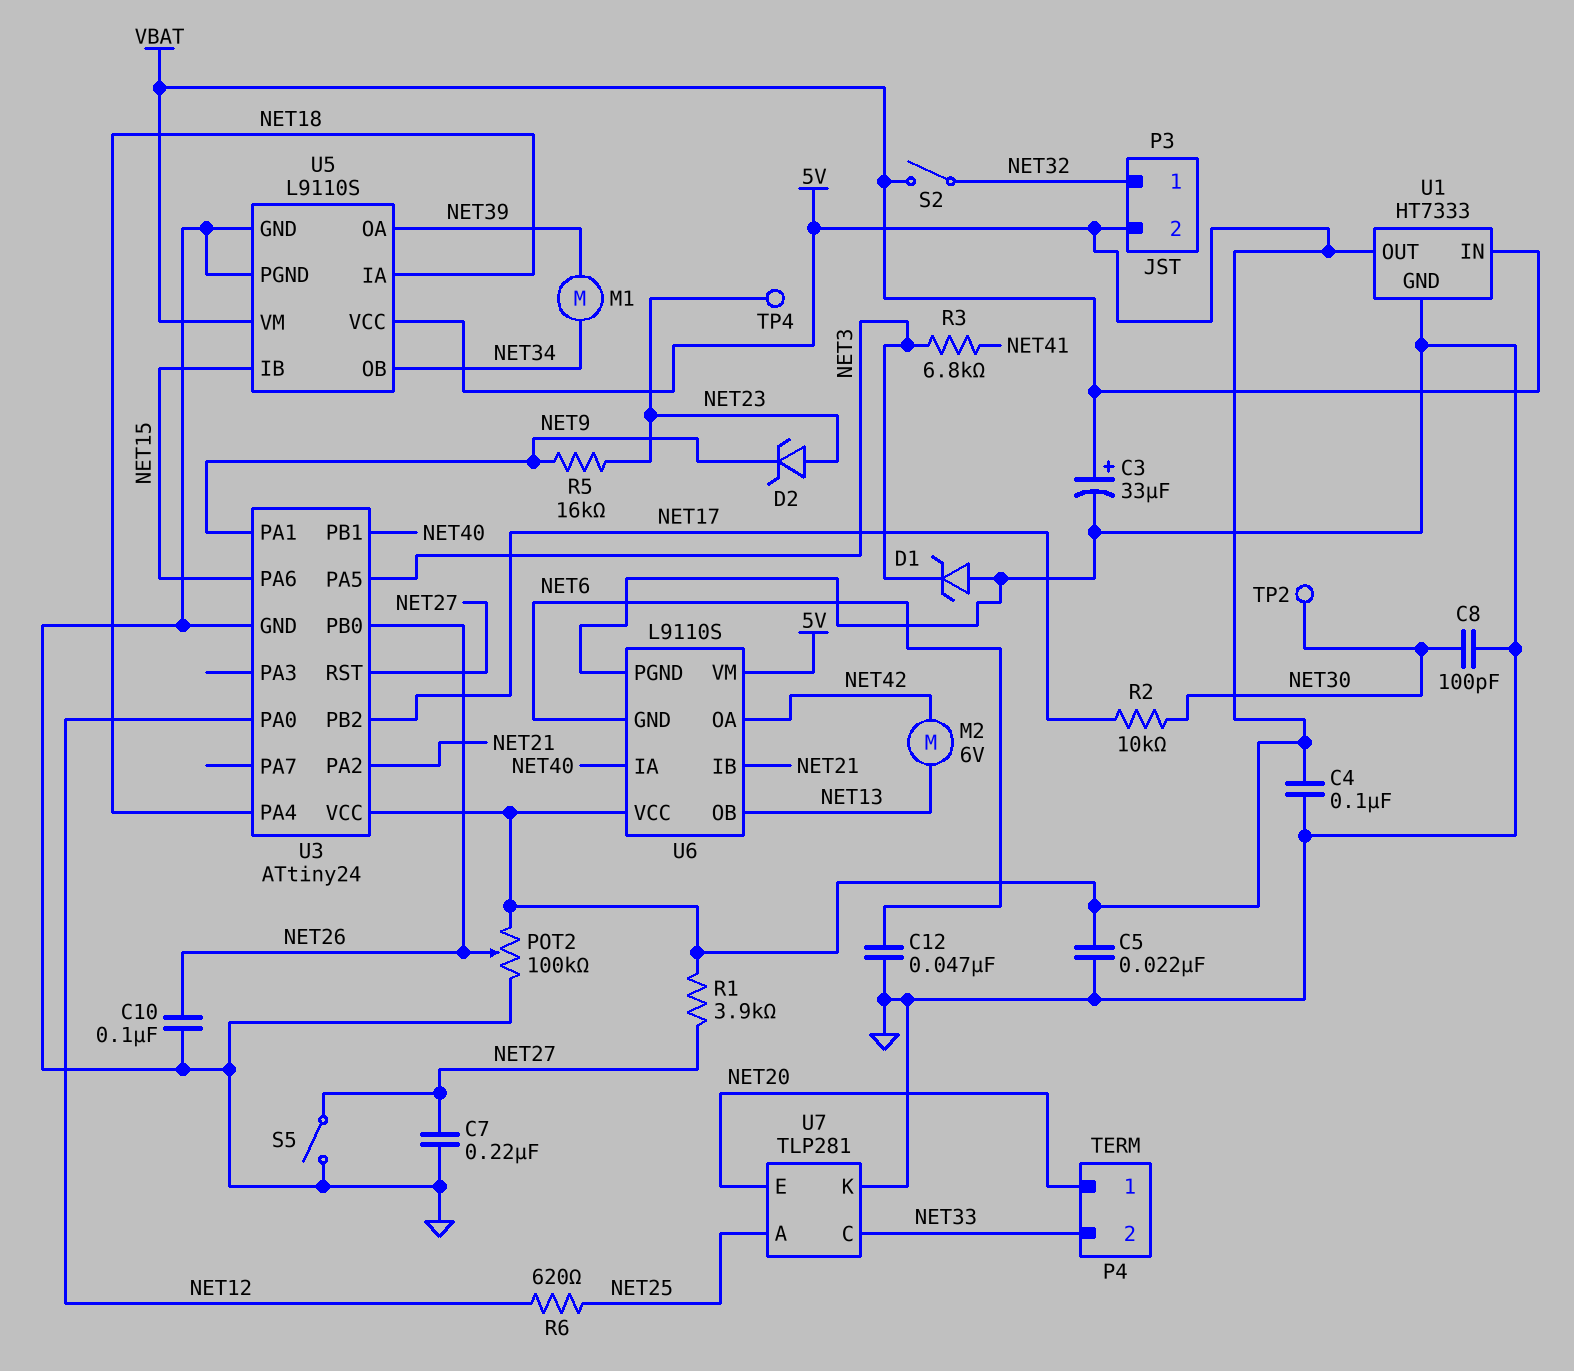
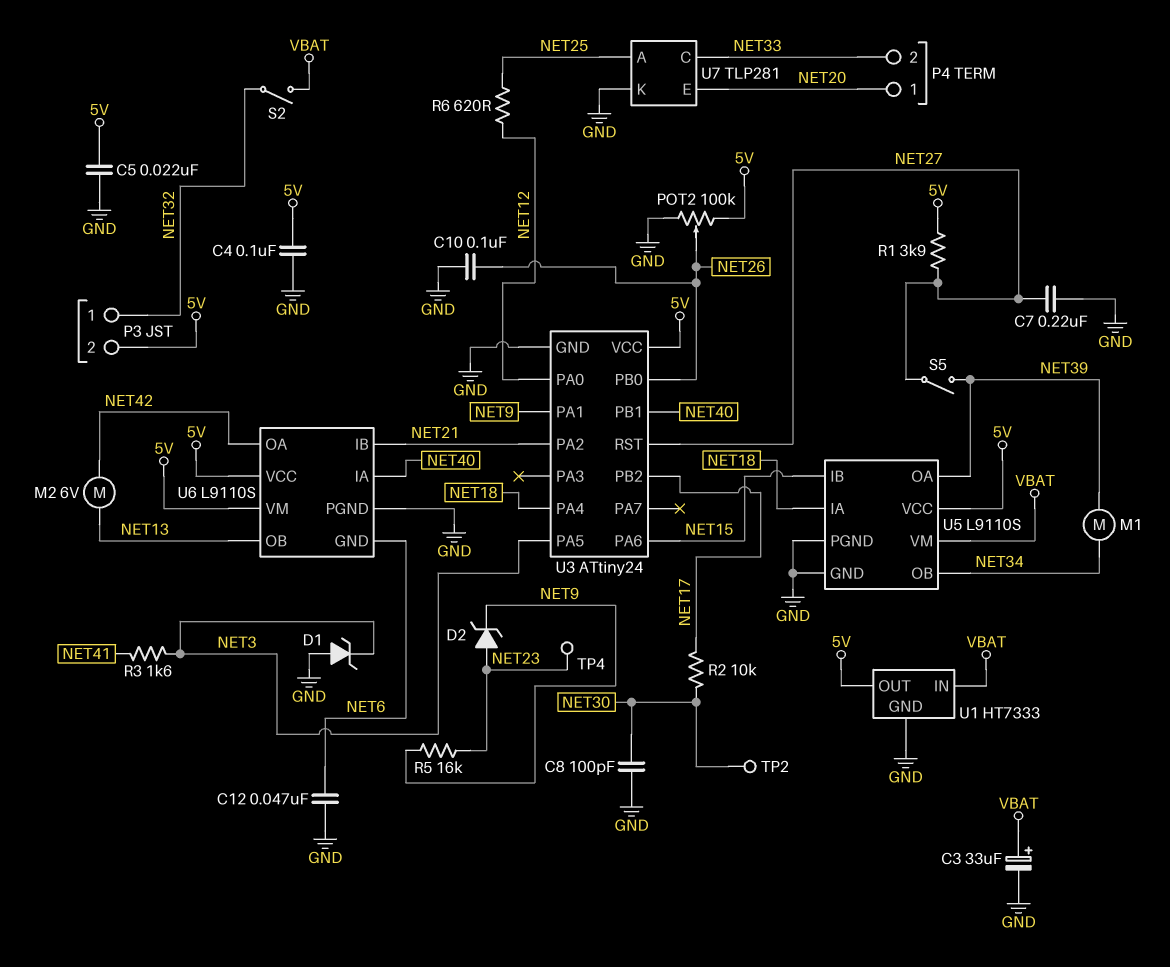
R3: 6.8k (NET3, NET41) -> 1.6k (NET3, NET41)
S5: switch (GND, NET27) -> switch (NET27, NET39)

